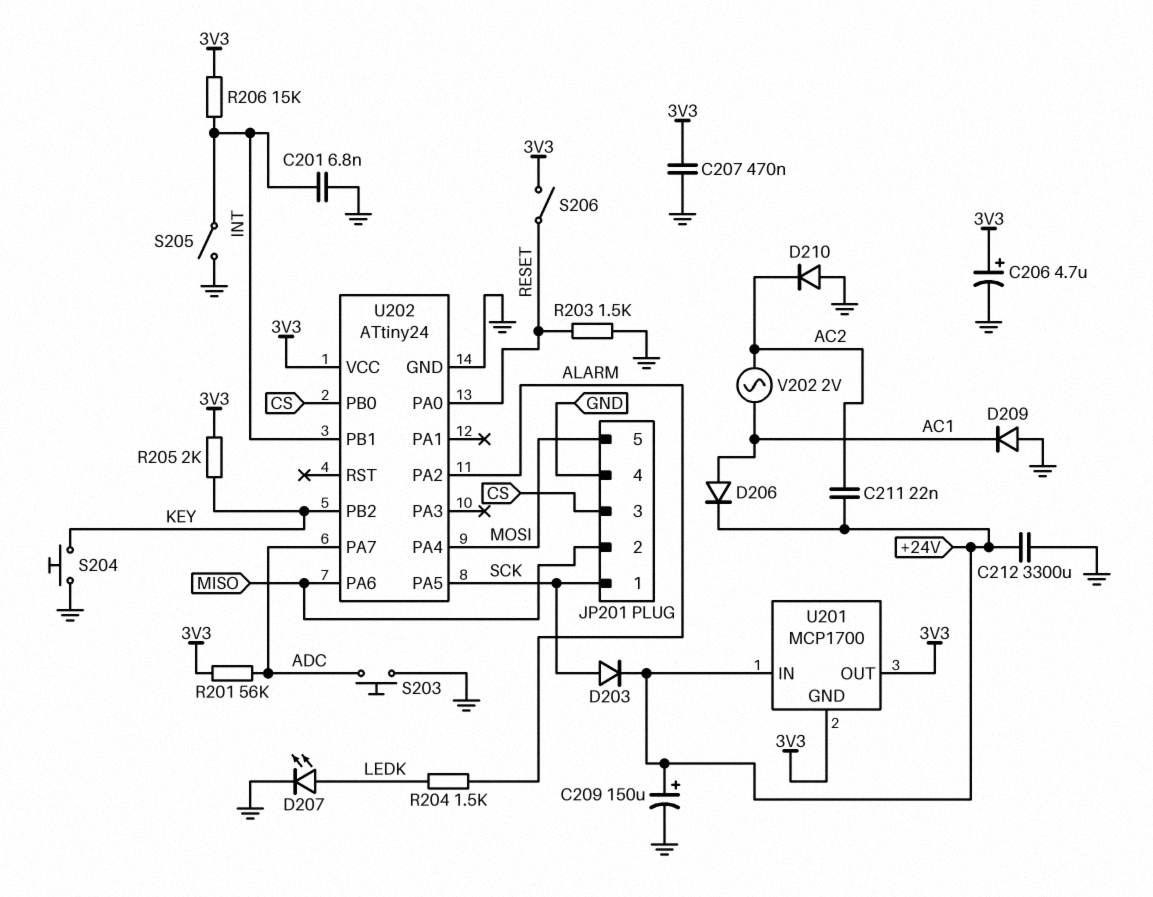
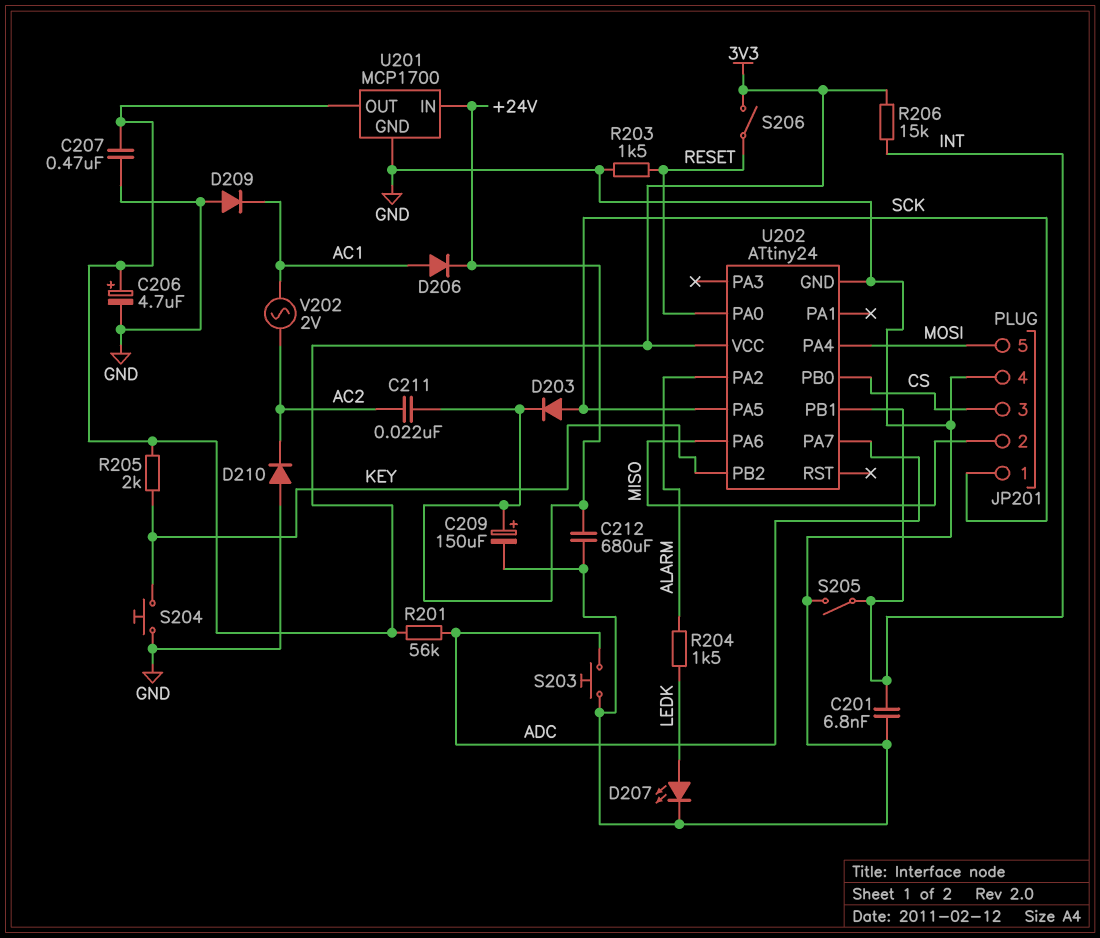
C212: 3300uF (+24V, GND) -> 680uF (+24V, GND)
U201 pin GND: 3V3 -> GND

